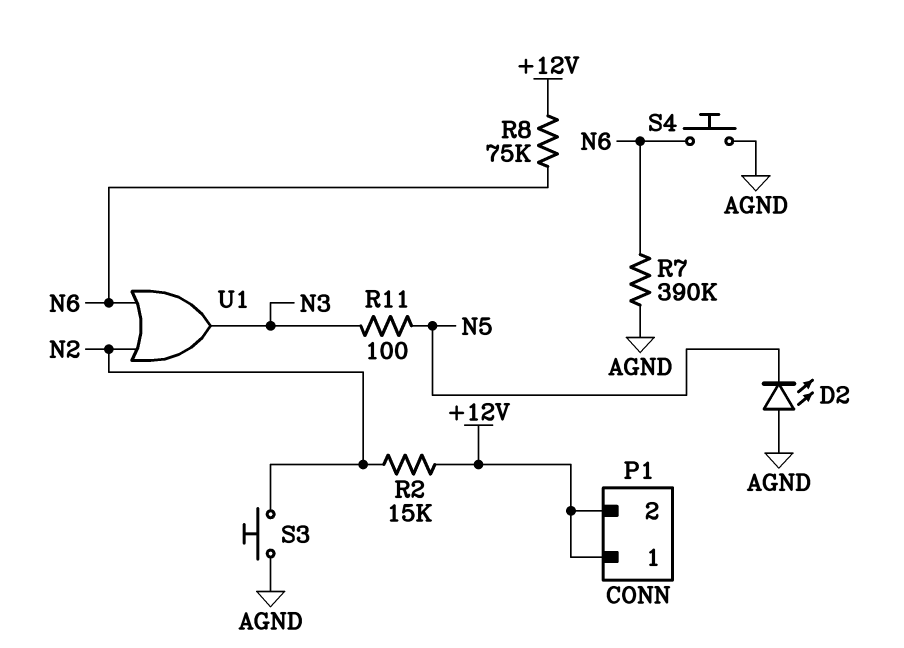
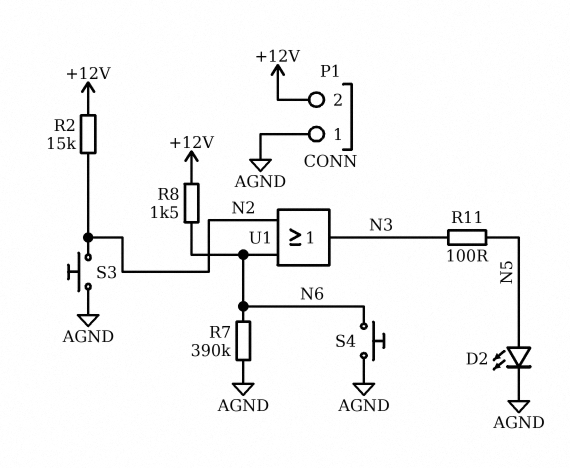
D2: LED (A AGND, K N5) -> LED (A N5, K AGND)
P1 pin 1: +12V -> AGND
R8: 75k (+12V, N6) -> 1.5k (+12V, N6)

